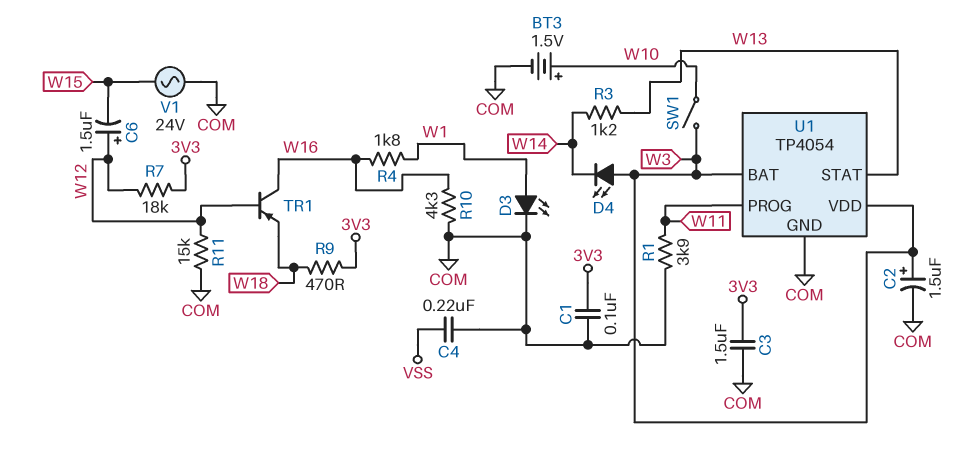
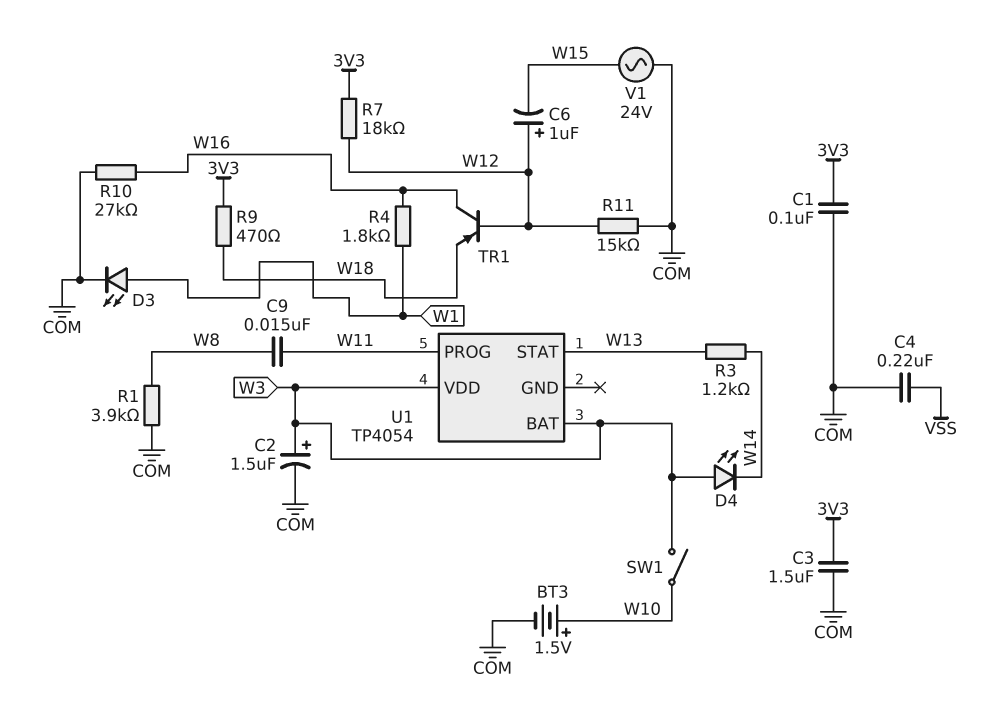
C6: 1.5uF (plus W12, minus W15) -> 1uF (plus W12, minus W15)
C9: none -> 15nF (W8, W11)
R1: 3.9k (COM, W11) -> 3.9k (COM, W8)
R10: 4.3k (COM, W16) -> 27k (COM, W16)
U1 pin GND: COM -> none

